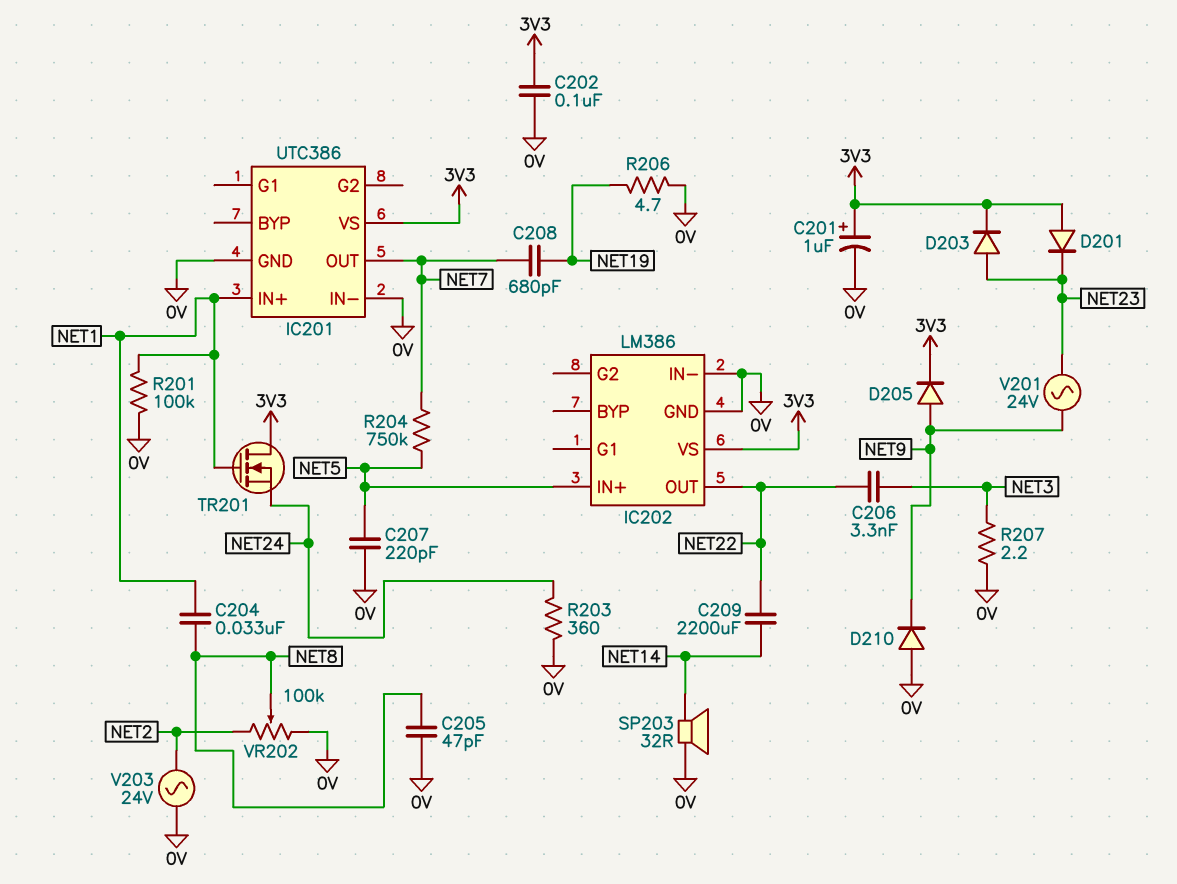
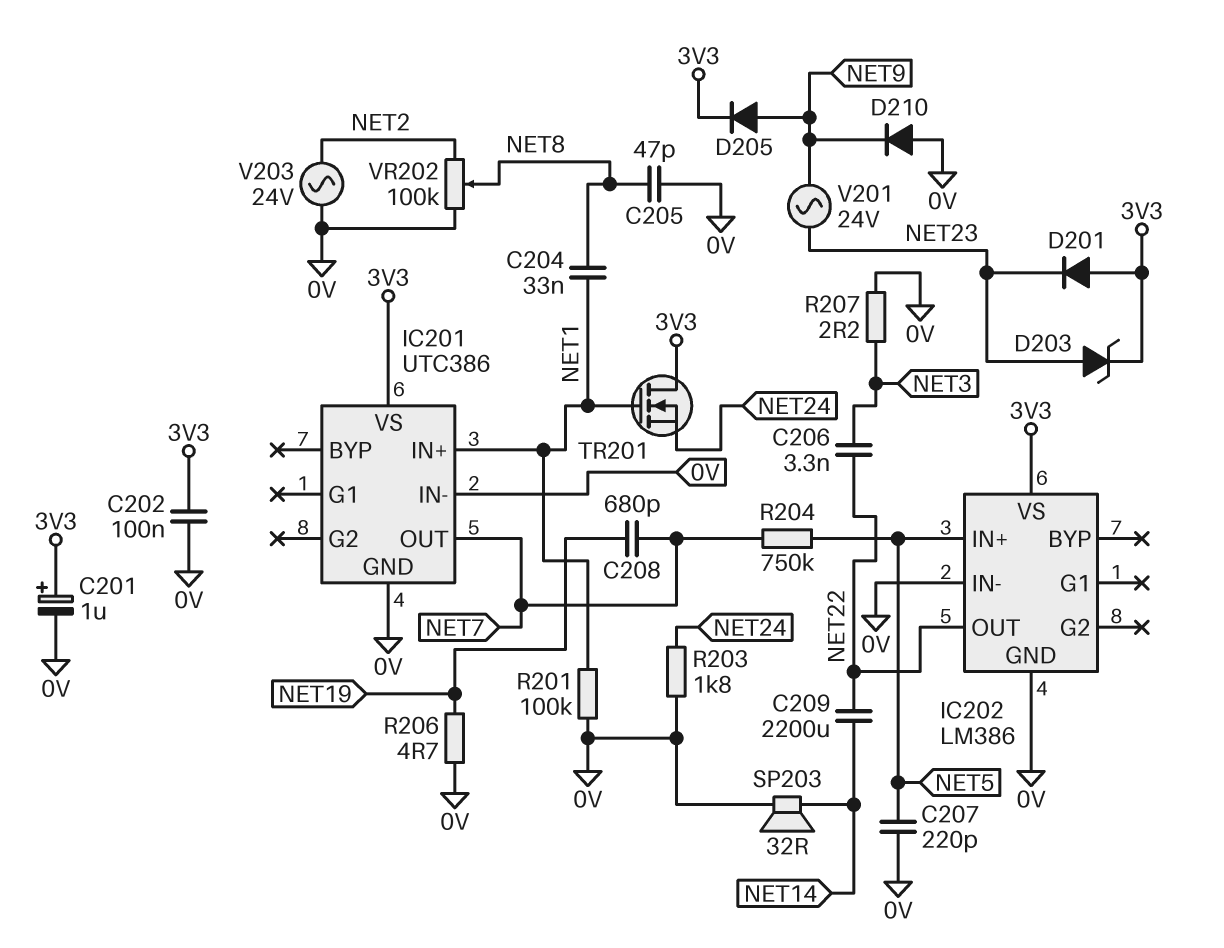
D203: diode (A NET23, K 3V3) -> zener (A NET23, K 3V3)
R203: 360 (0V, NET24) -> 1.8k (0V, NET24)

